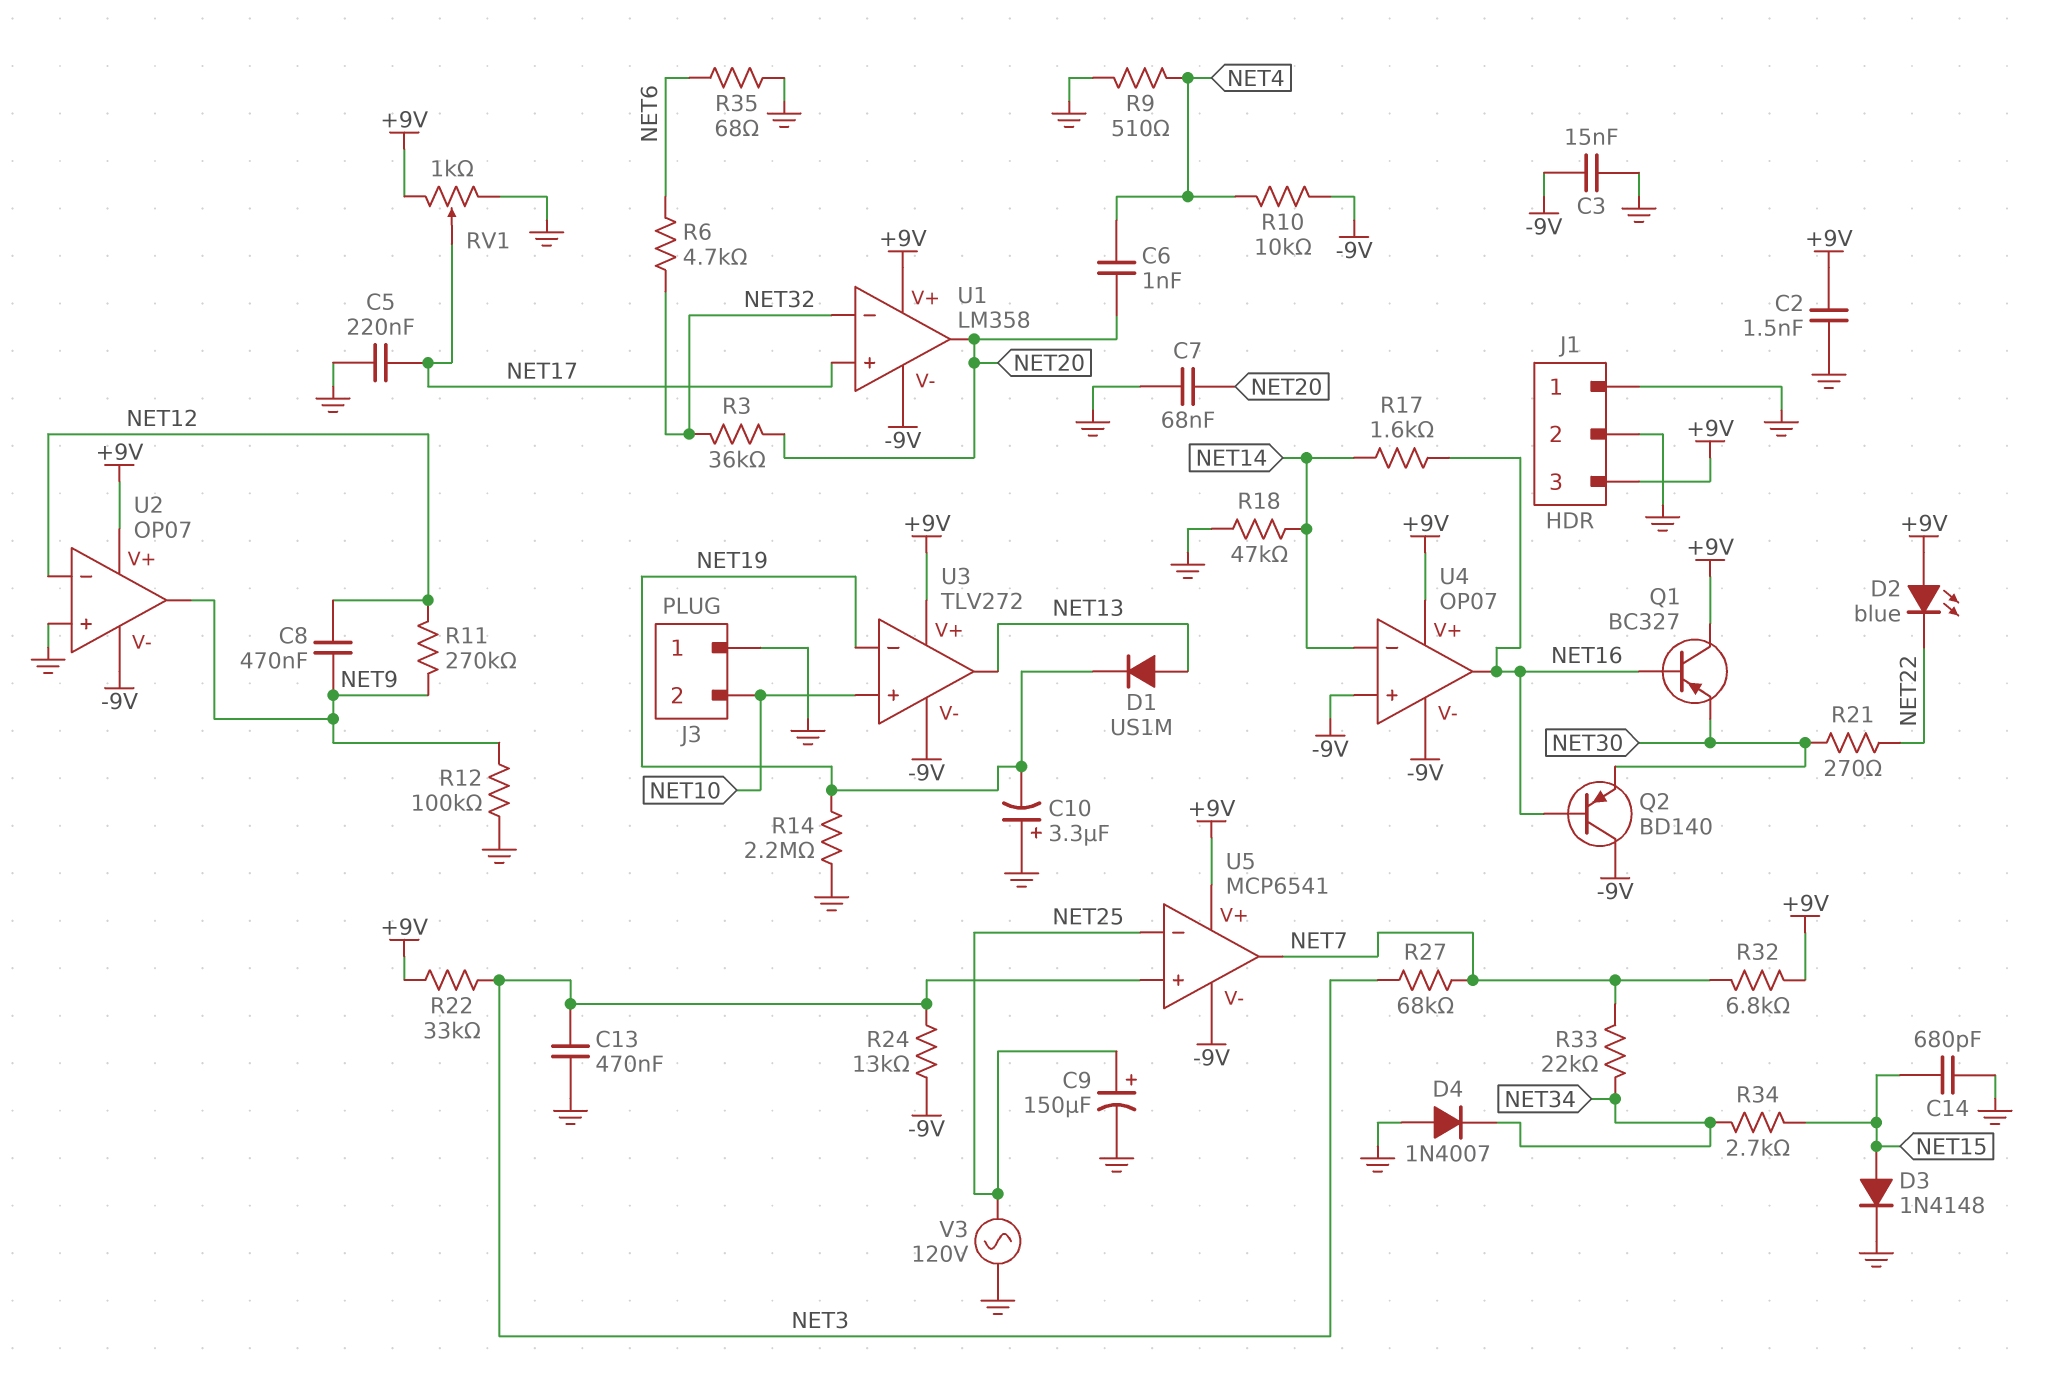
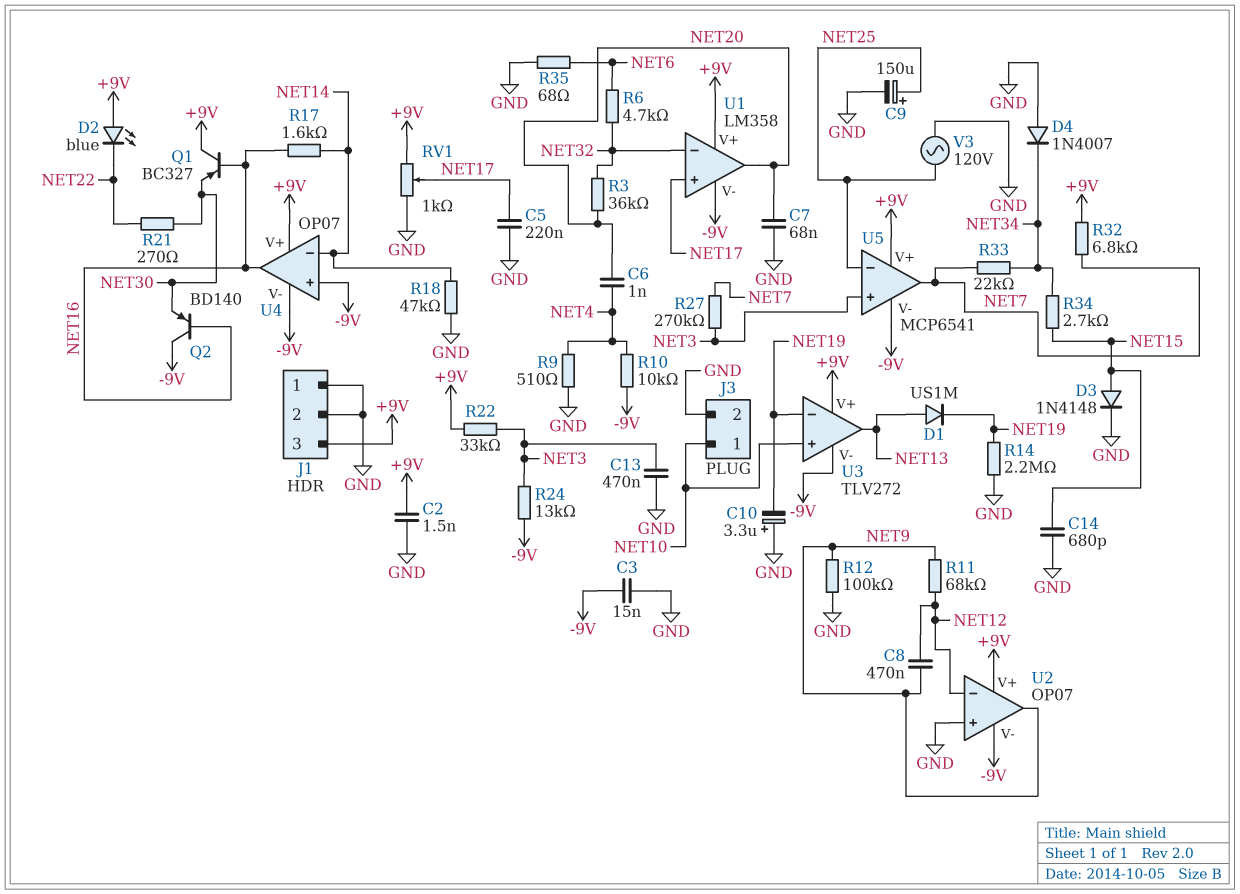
J3 pin 1: GND -> NET10
J3 pin 2: NET10 -> GND
R11: 270k (NET9, NET12) -> 68k (NET9, NET12)
R27: 68k (NET3, NET7) -> 270k (NET3, NET7)

